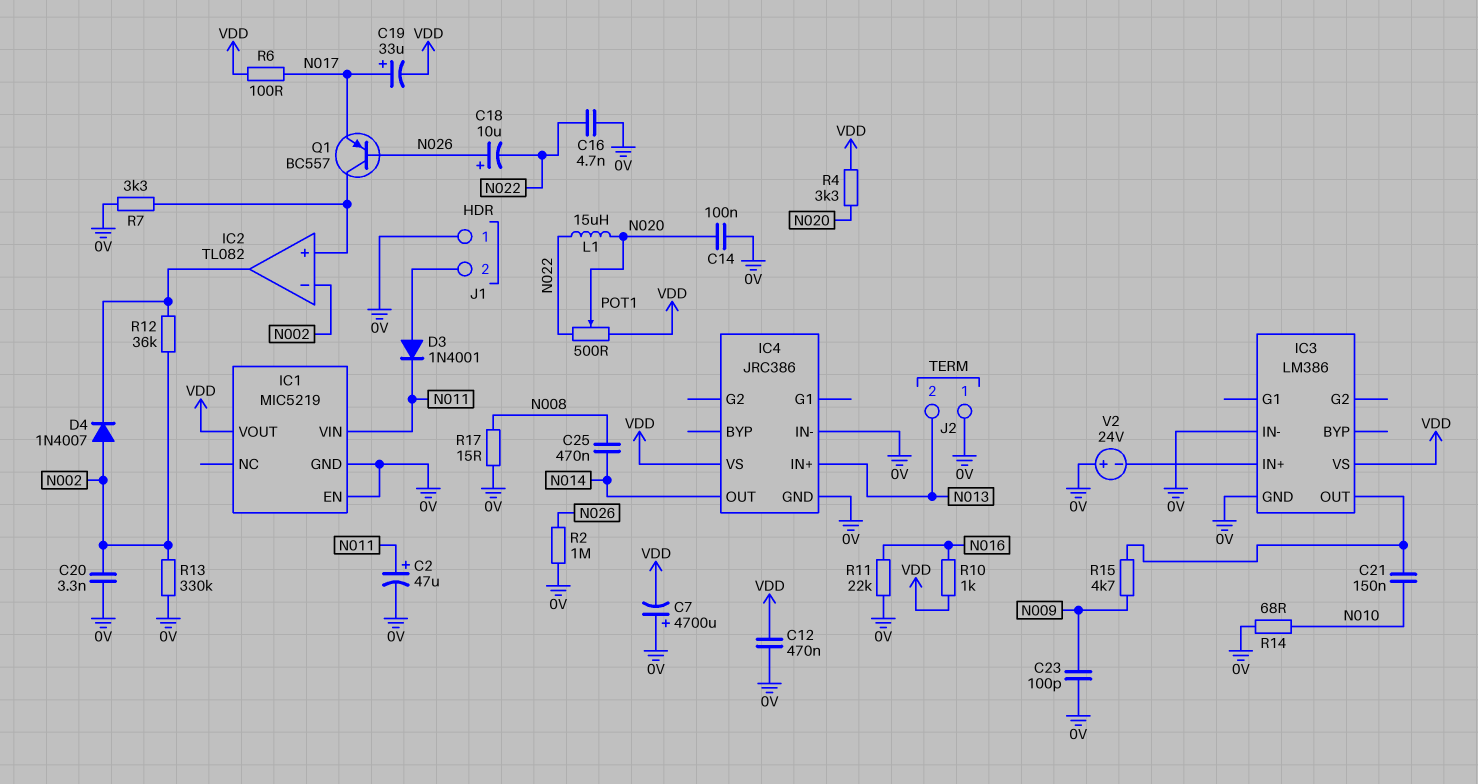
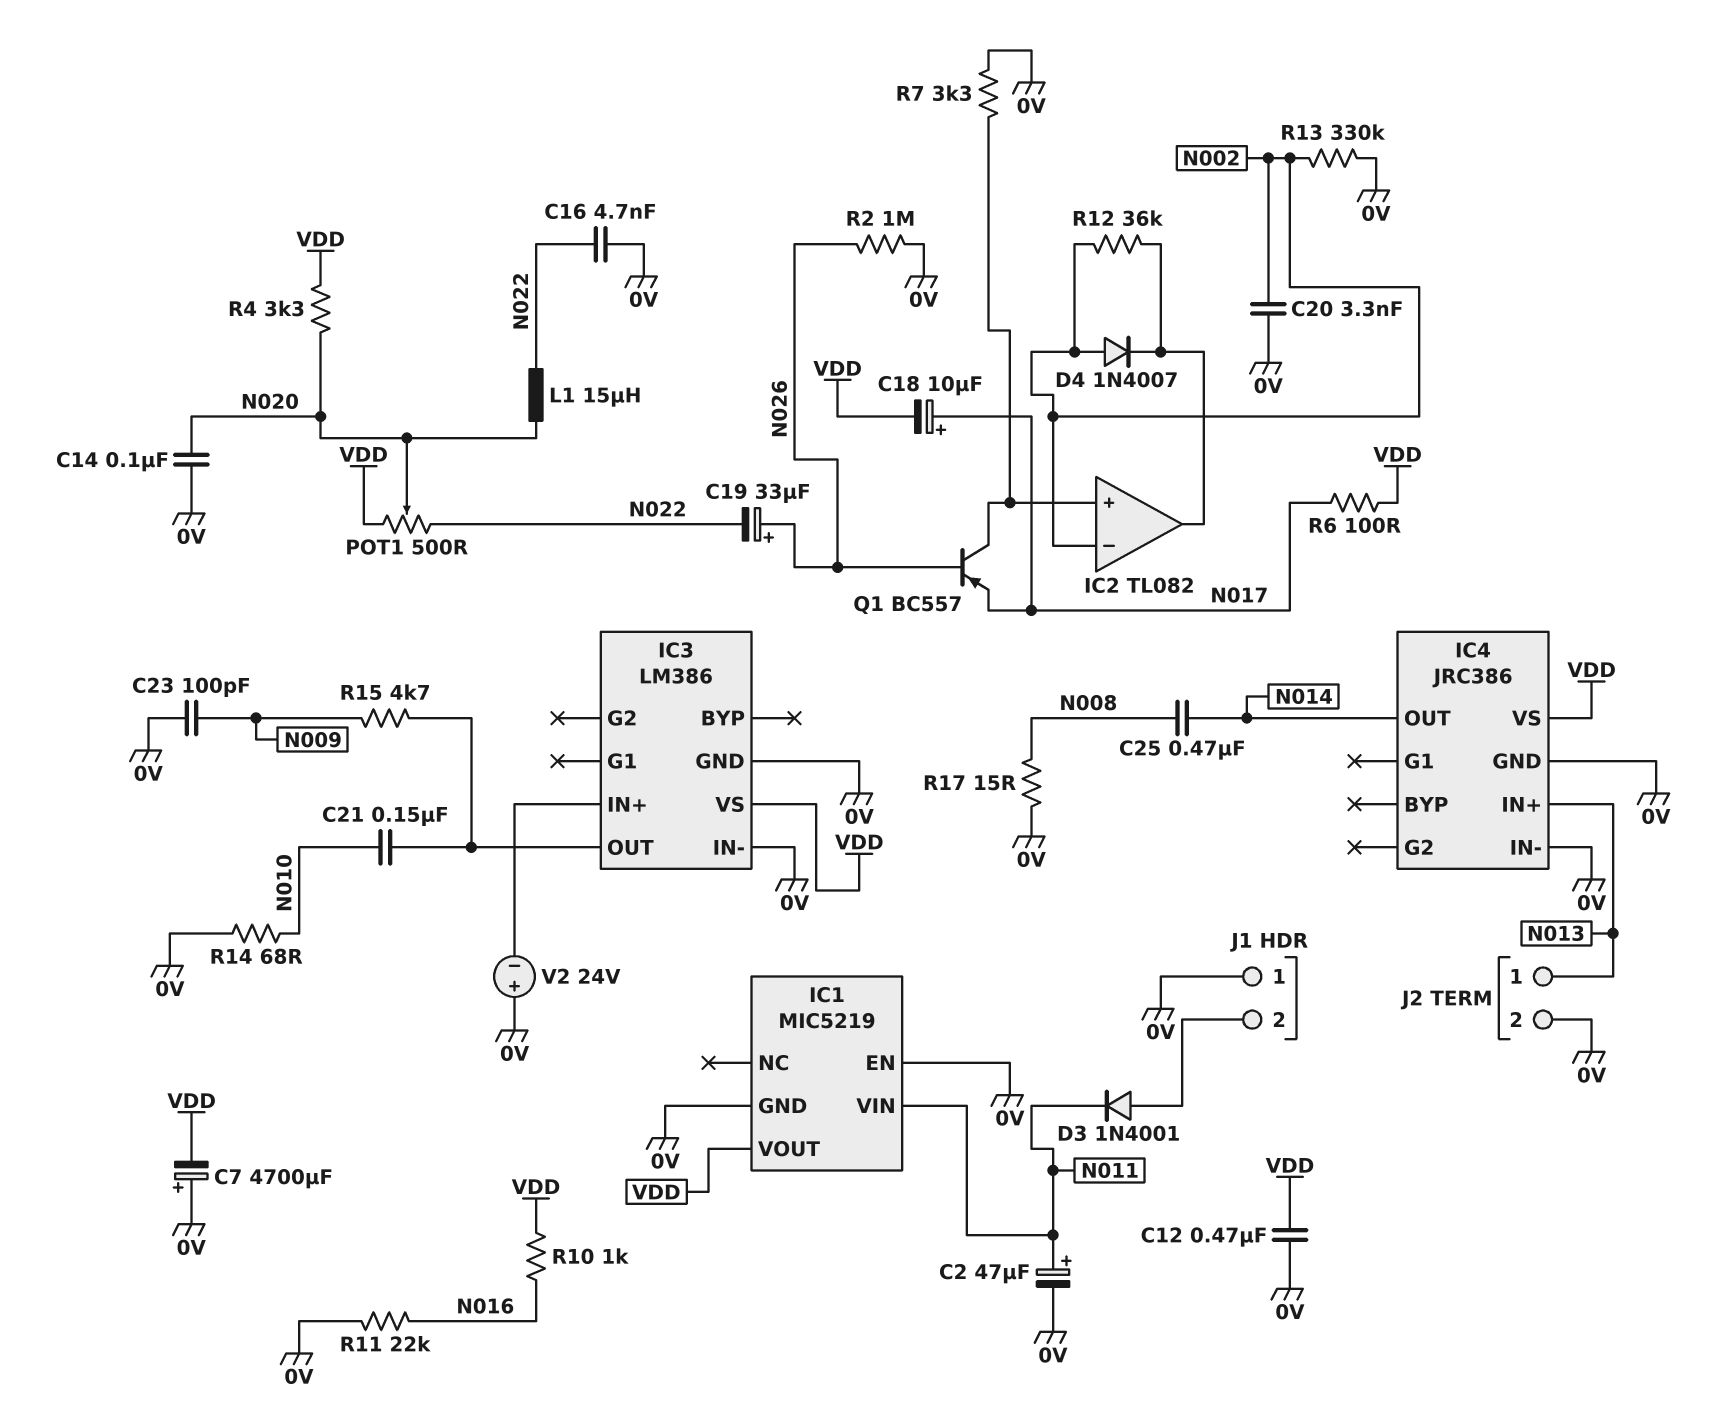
C18: 10uF (plus N026, minus N022) -> 10uF (plus N017, minus VDD)
C19: 33uF (plus N017, minus VDD) -> 33uF (plus N026, minus N022)
J2 pin 1: 0V -> N013
J2 pin 2: N013 -> 0V

